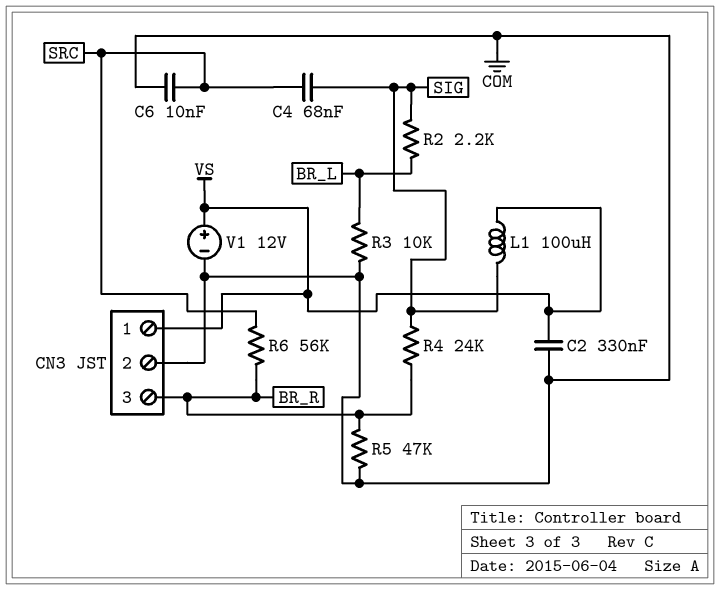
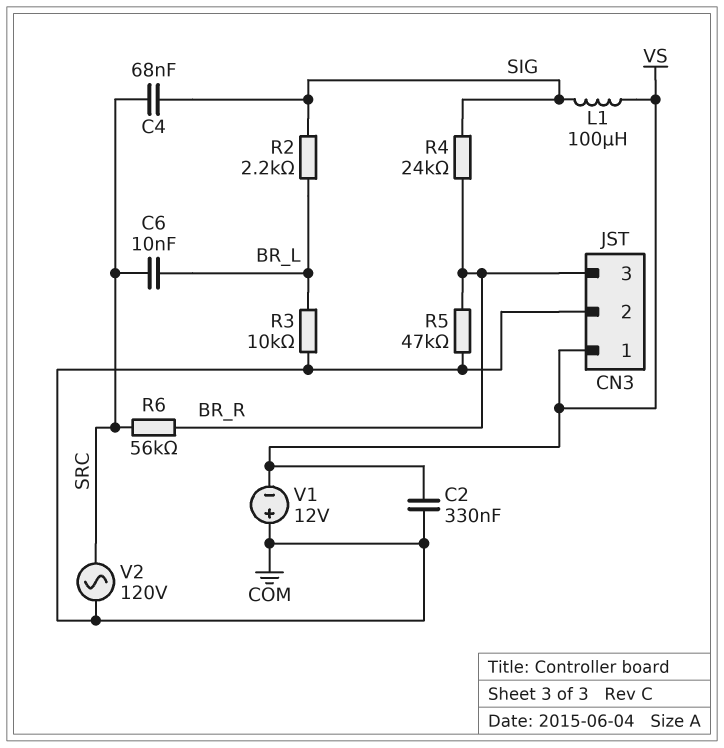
C6: 10nF (COM, SRC) -> 10nF (BR_L, SRC)
V1: 12V (plus VS, minus COM) -> 12V (plus COM, minus VS)
V2: none -> AC 120V (COM, SRC)

